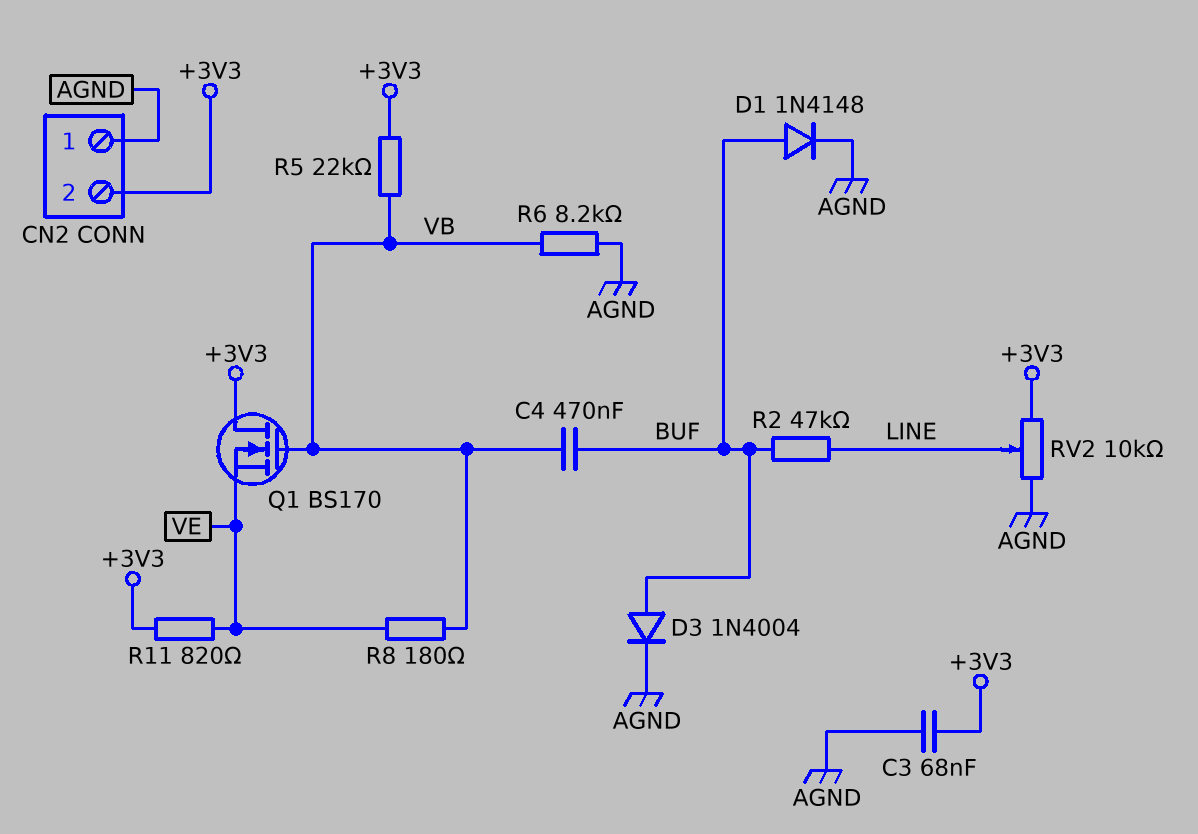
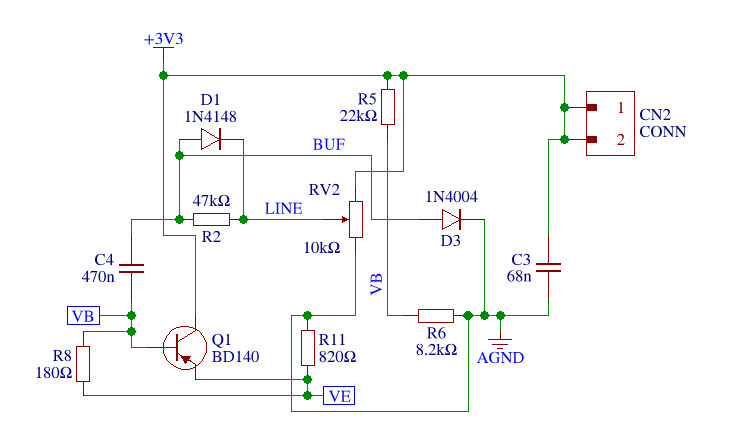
CN2 pin 1: AGND -> +3V3
D1: diode 1N4148 (A BUF, K AGND) -> diode 1N4148 (A BUF, K LINE)
Q1: NMOS BS170 (G VB, D +3V3, S VE) -> PNP BD140 (B VB, C +3V3, E VE)
R11: 820 (+3V3, VE) -> 820 (AGND, VE)

